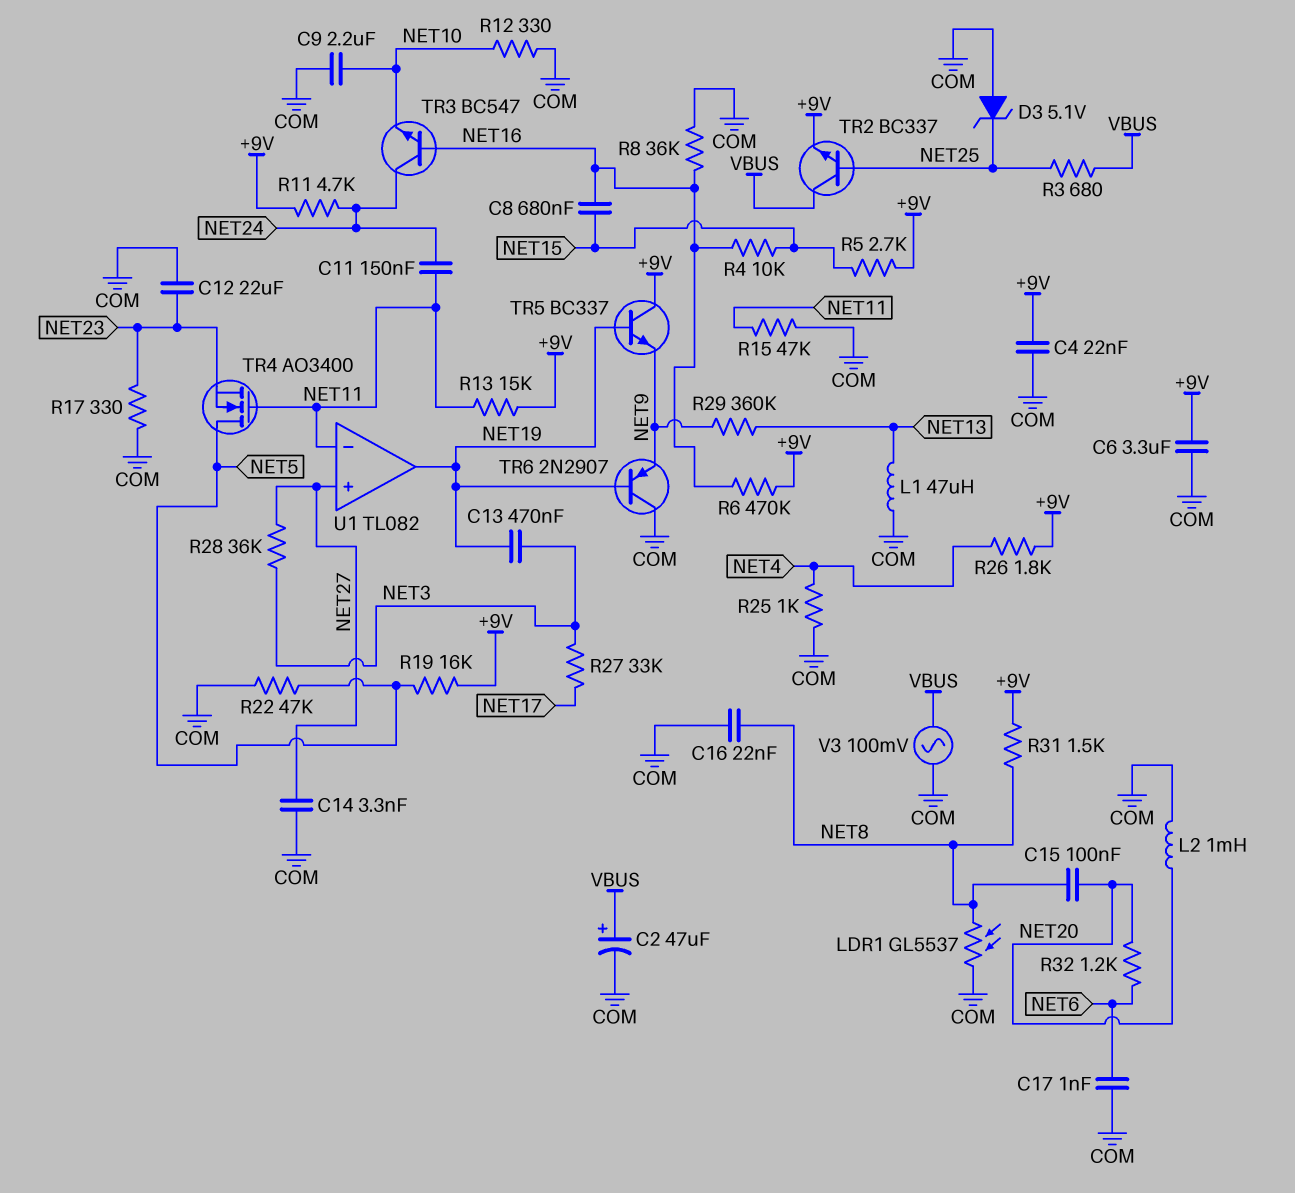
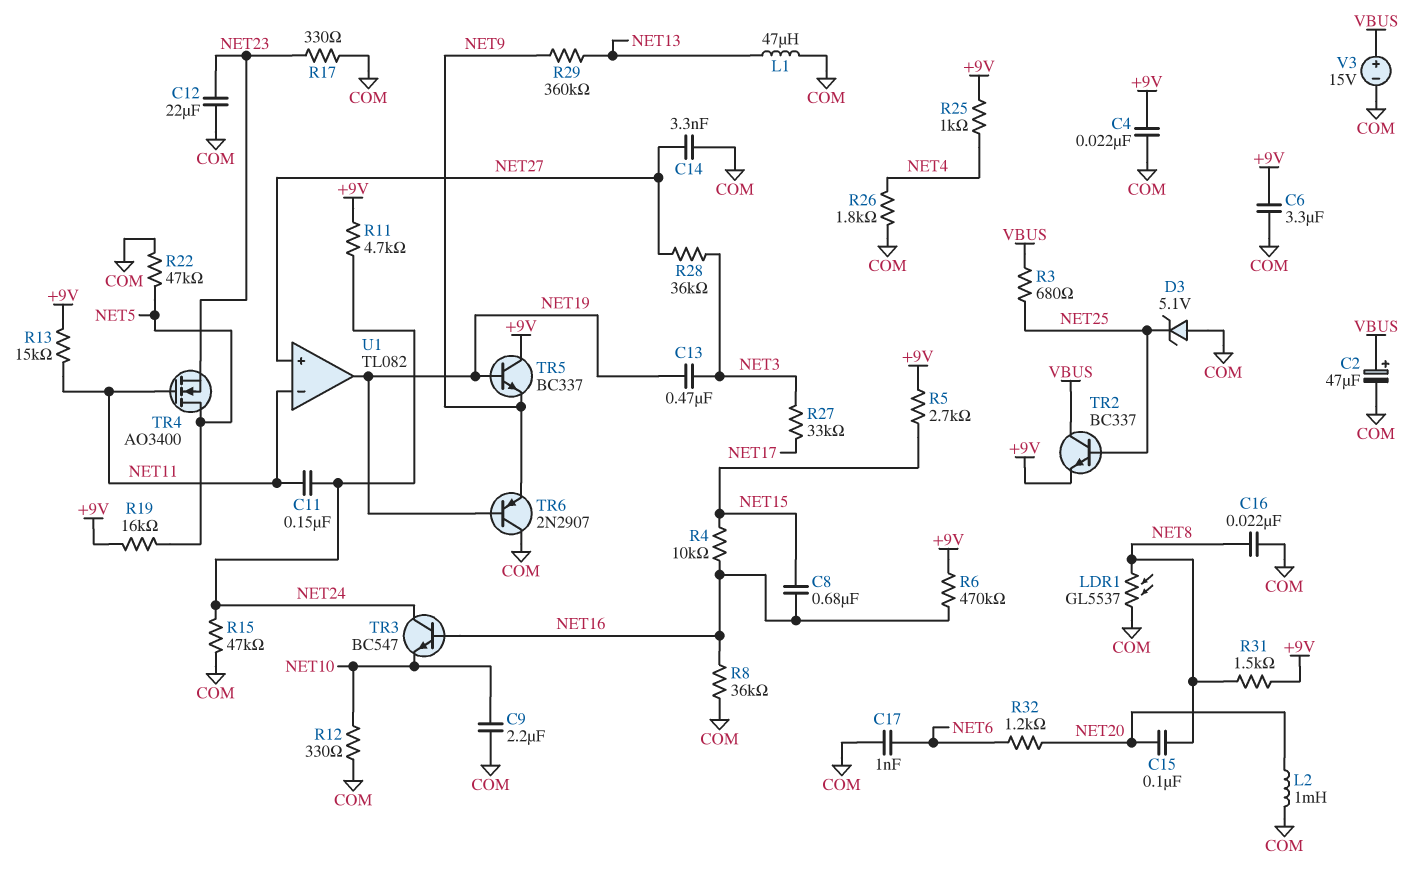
R15: 47k (COM, NET11) -> 47k (COM, NET24)
R25: 1k (COM, NET4) -> 1k (+9V, NET4)
R26: 1.8k (+9V, NET4) -> 1.8k (COM, NET4)
V3: AC 100mV (COM, VBUS) -> 15V (plus VBUS, minus COM)

